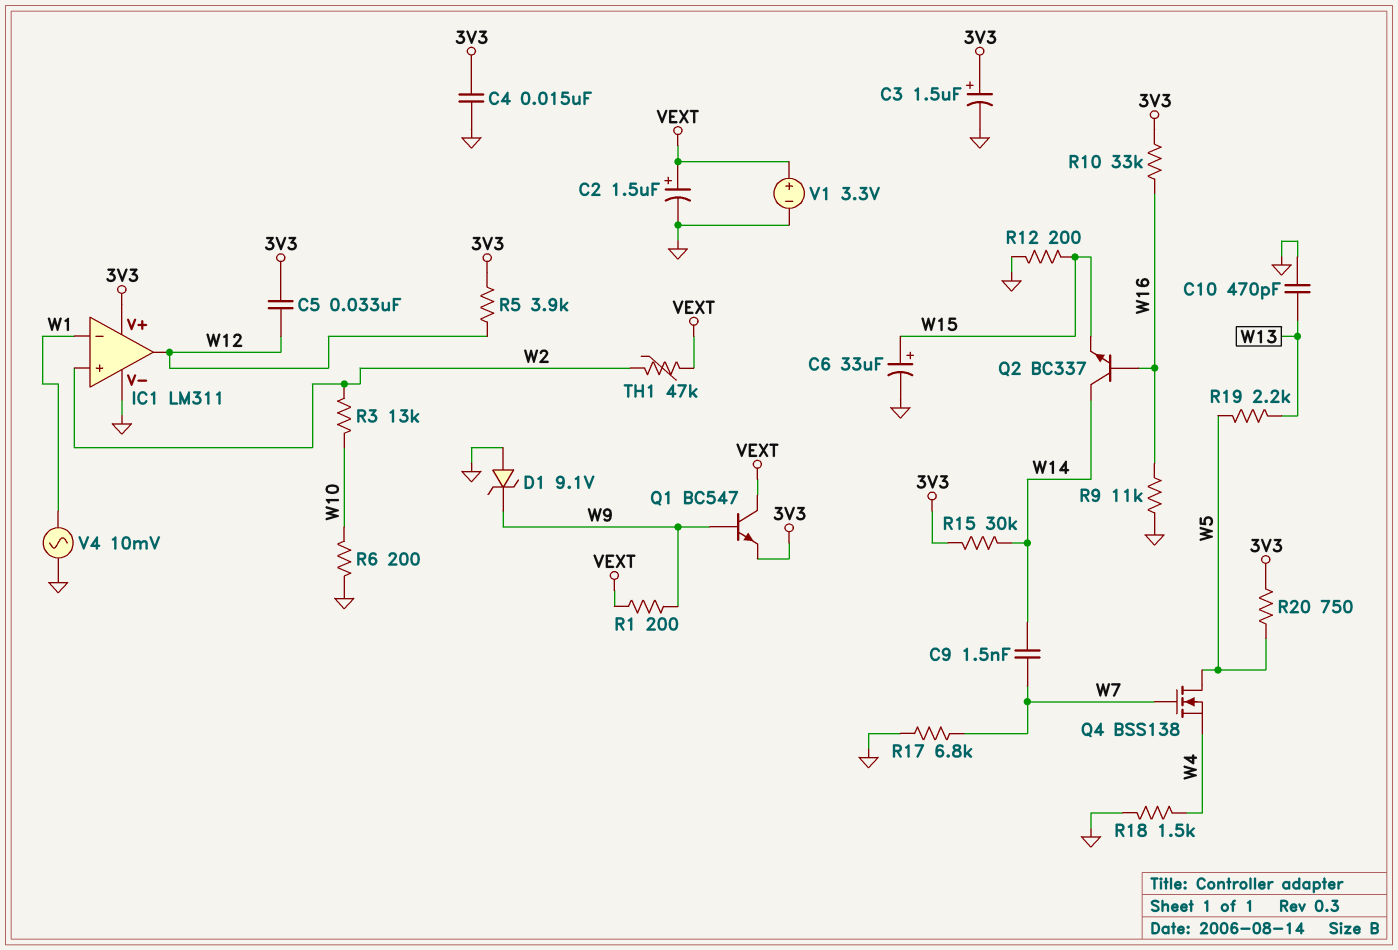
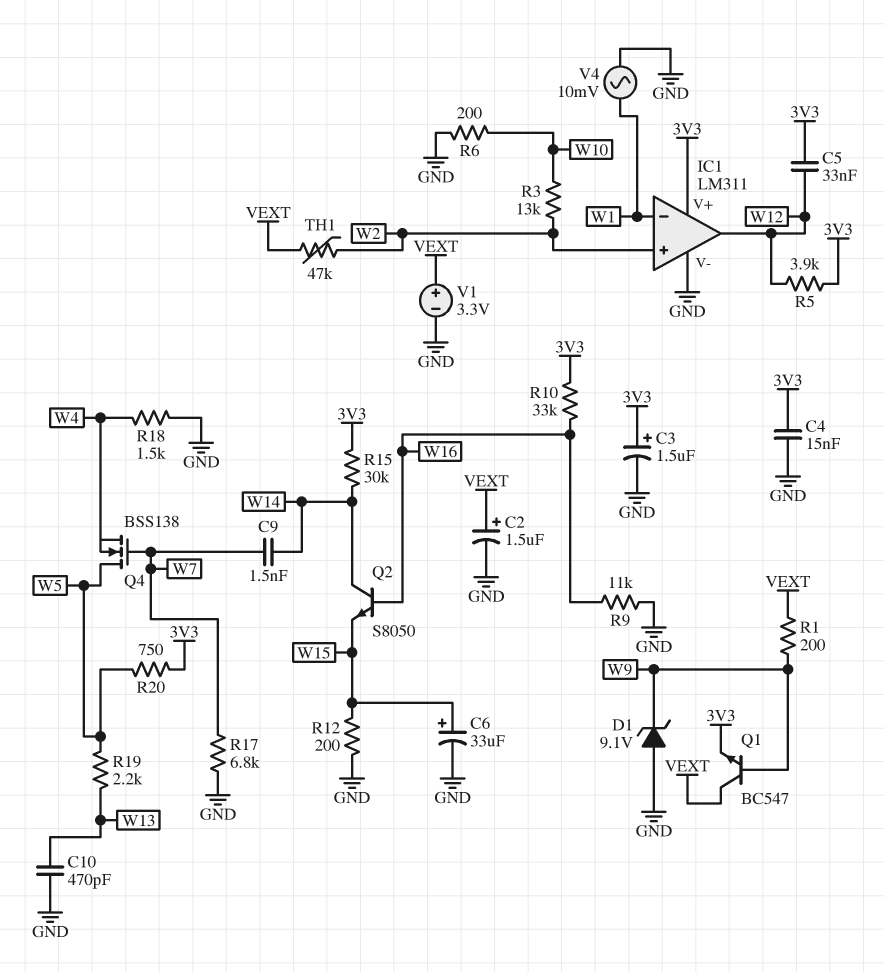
Q2: NPN BC337 (B W16, C W14, E W15) -> NPN S8050 (B W16, C W14, E W15)

